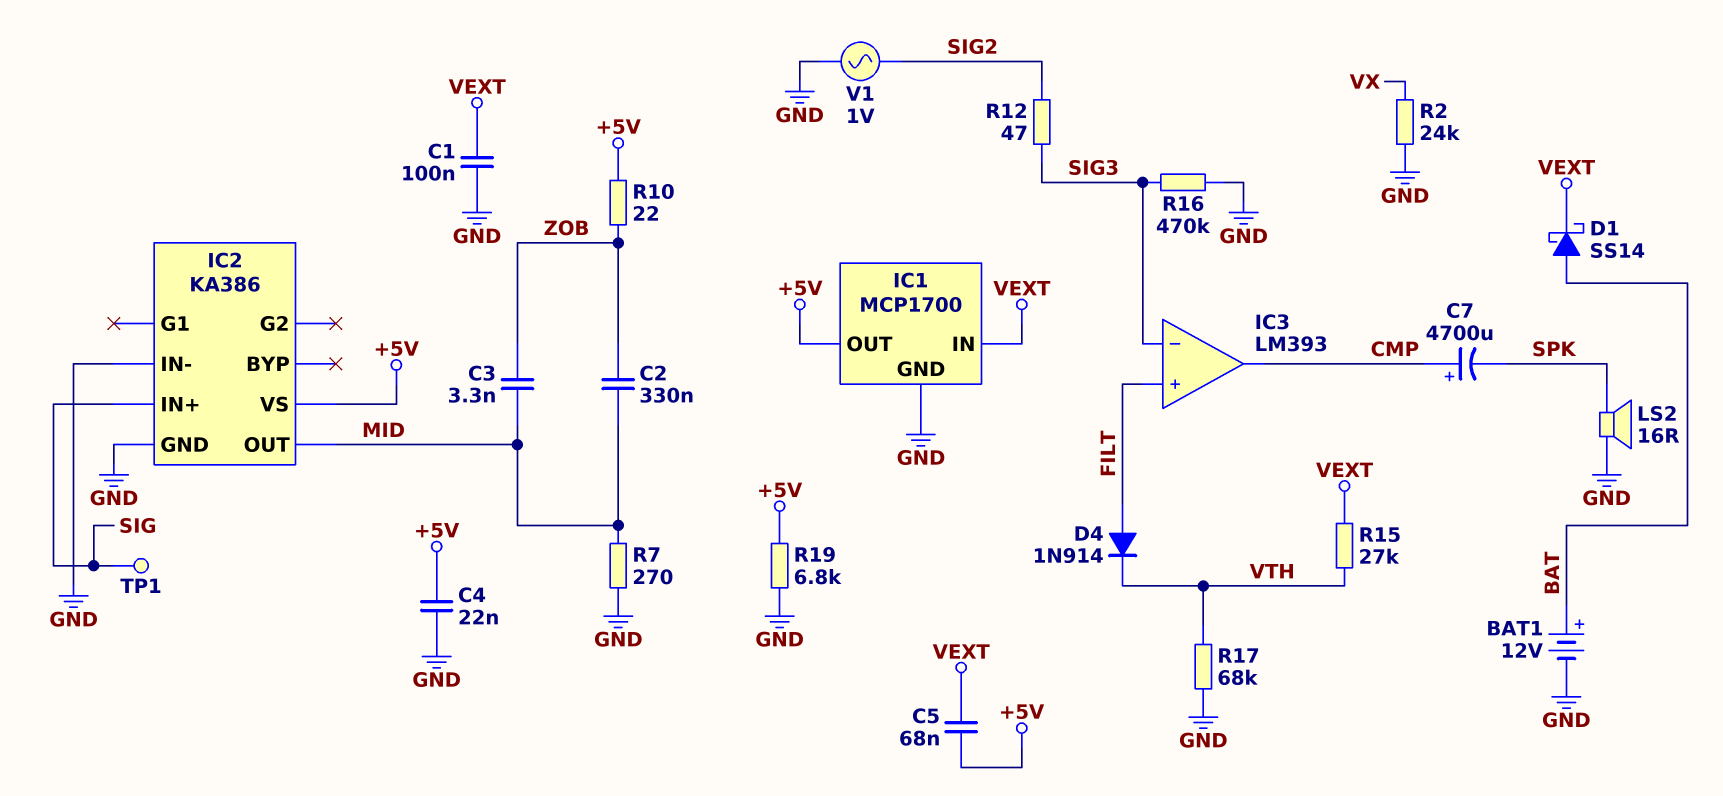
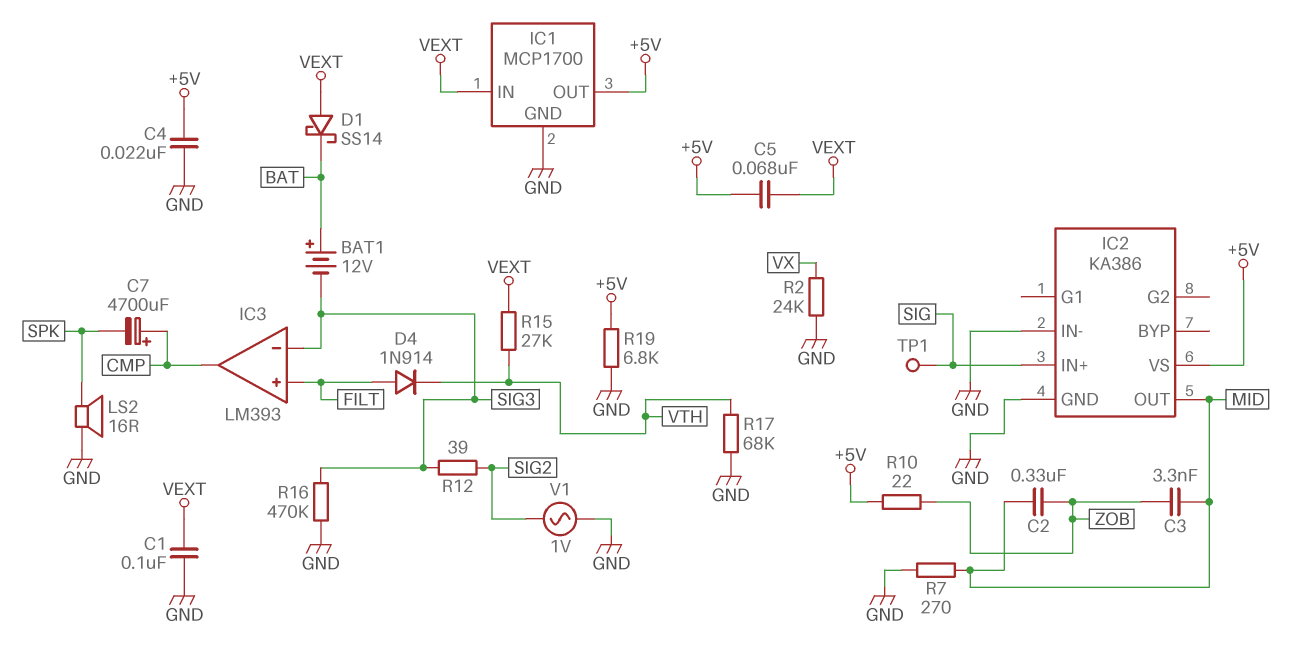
BAT1: 12V (plus BAT, minus GND) -> 12V (plus BAT, minus SIG3)
D1: schottky SS14 (A BAT, K VEXT) -> schottky SS14 (A VEXT, K BAT)
R12: 47 (SIG2, SIG3) -> 39 (SIG2, SIG3)

